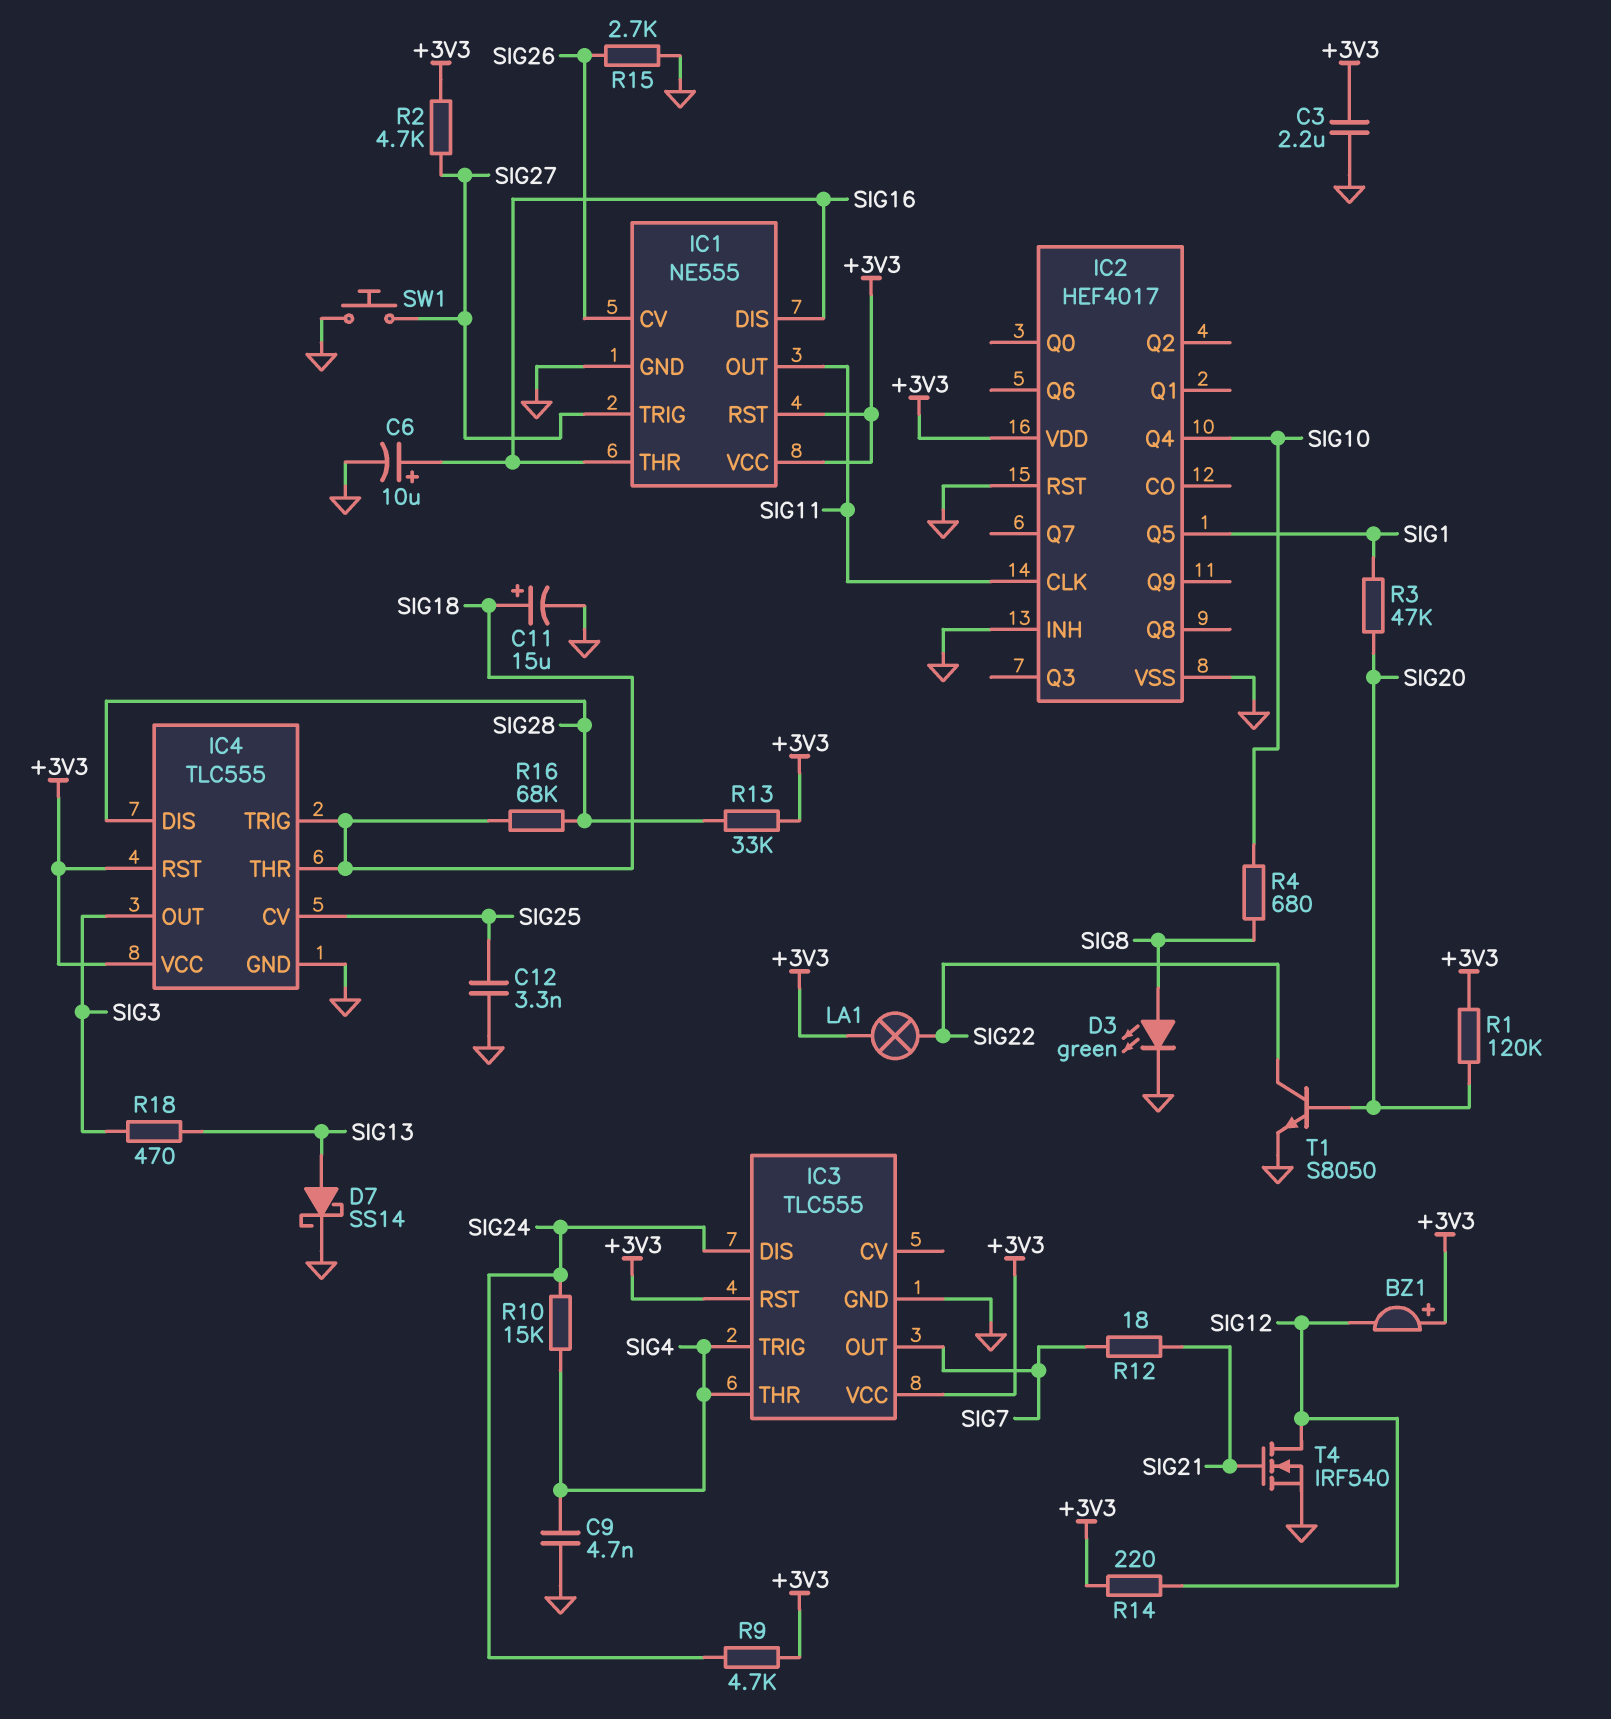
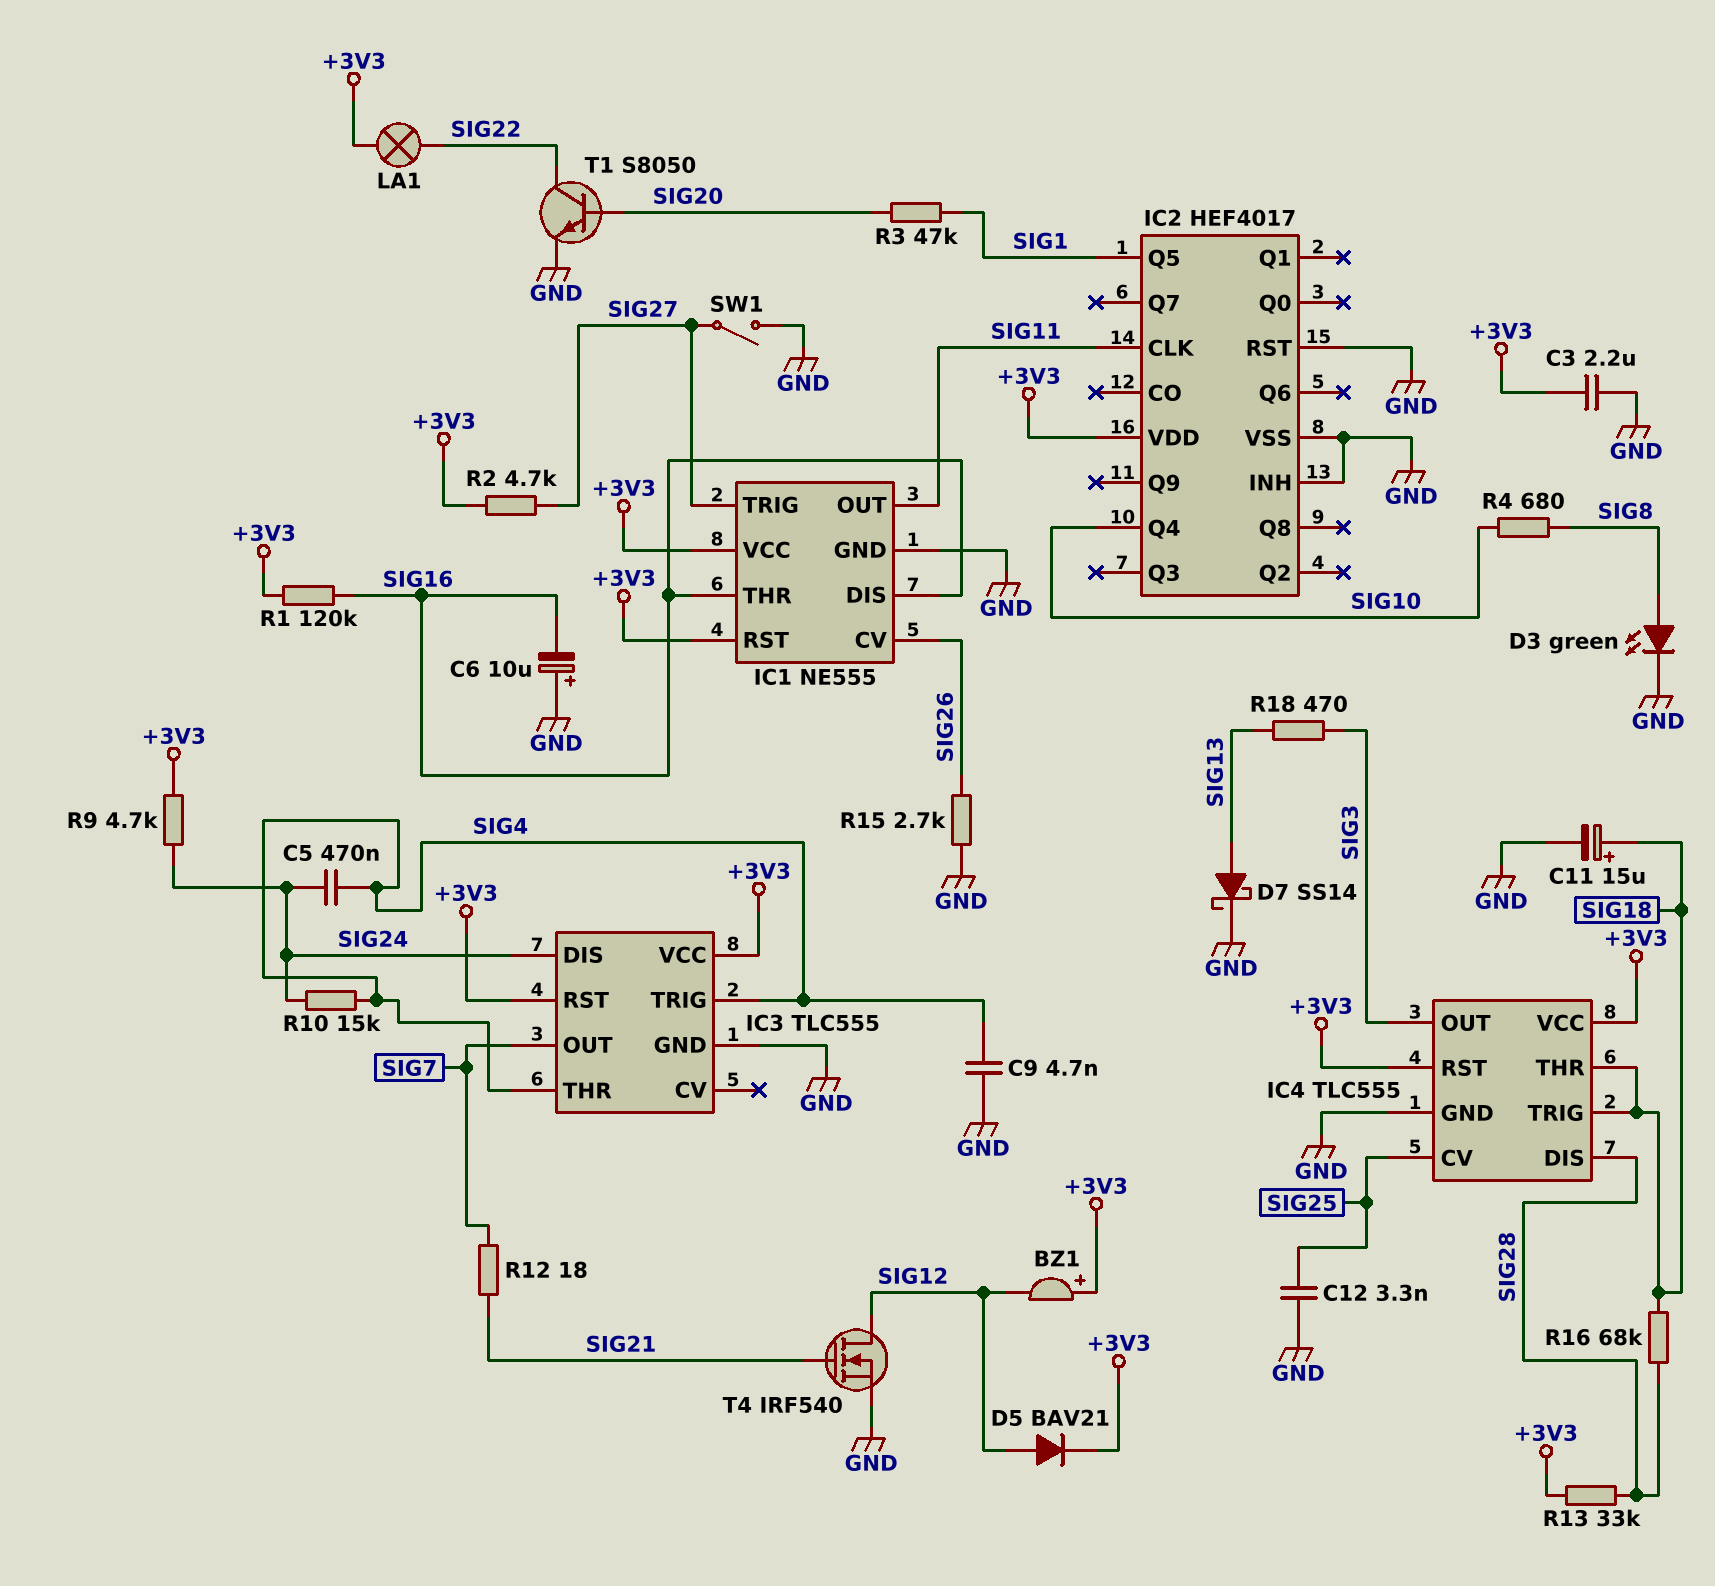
C5: none -> 470nF (SIG4, SIG24)
C6: 10uF (plus SIG16, minus GND) -> 10uF (plus GND, minus SIG16)
D5: none -> diode BAV21 (A SIG12, K +3V3)
R1: 120k (+3V3, SIG20) -> 120k (+3V3, SIG16)
R14: 220 (+3V3, SIG12) -> none
SW1: button (GND, SIG27) -> switch (GND, SIG27)

